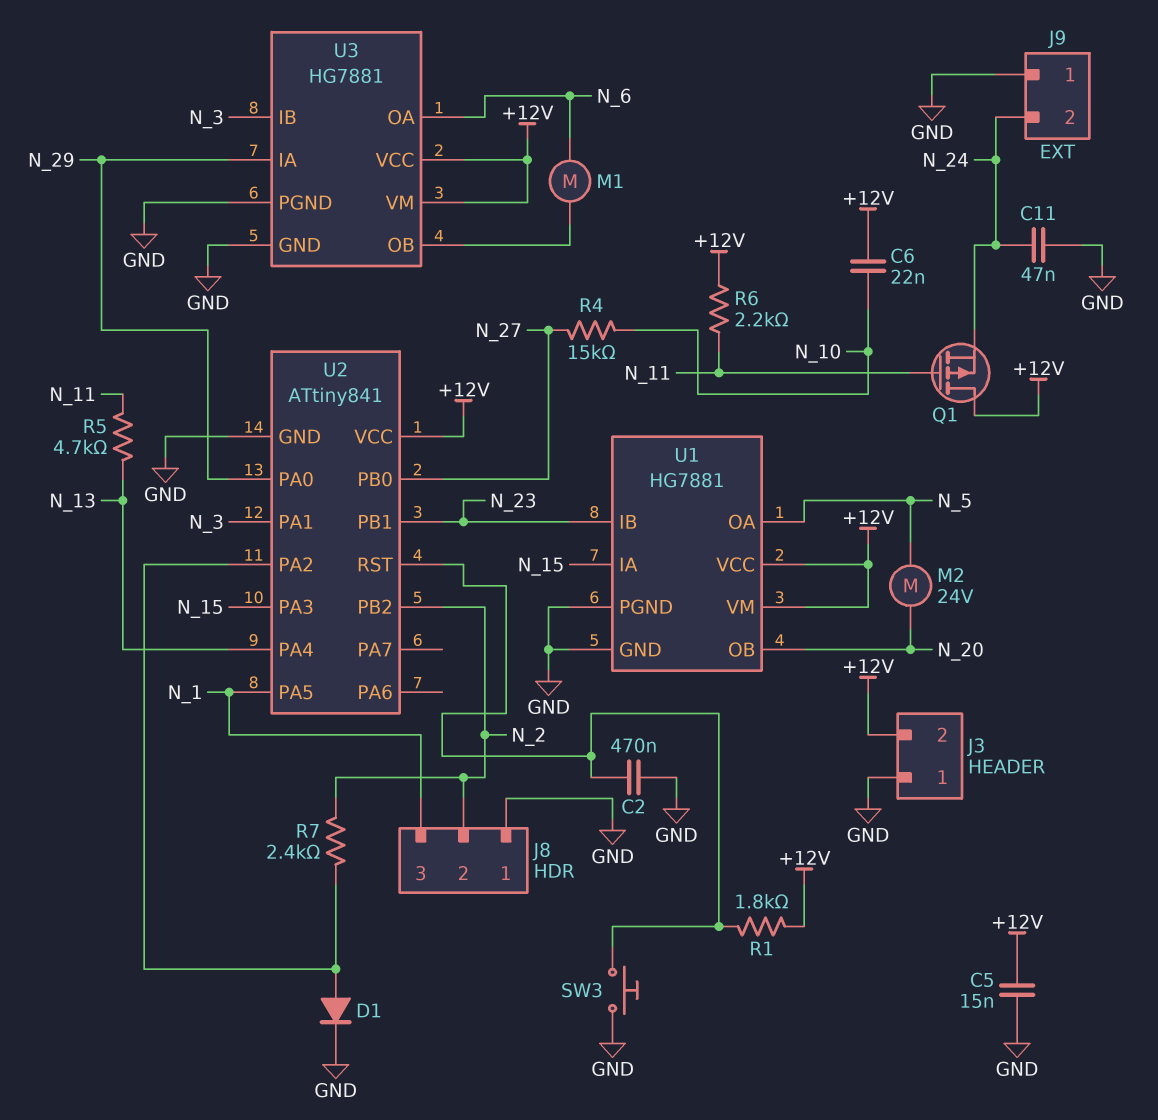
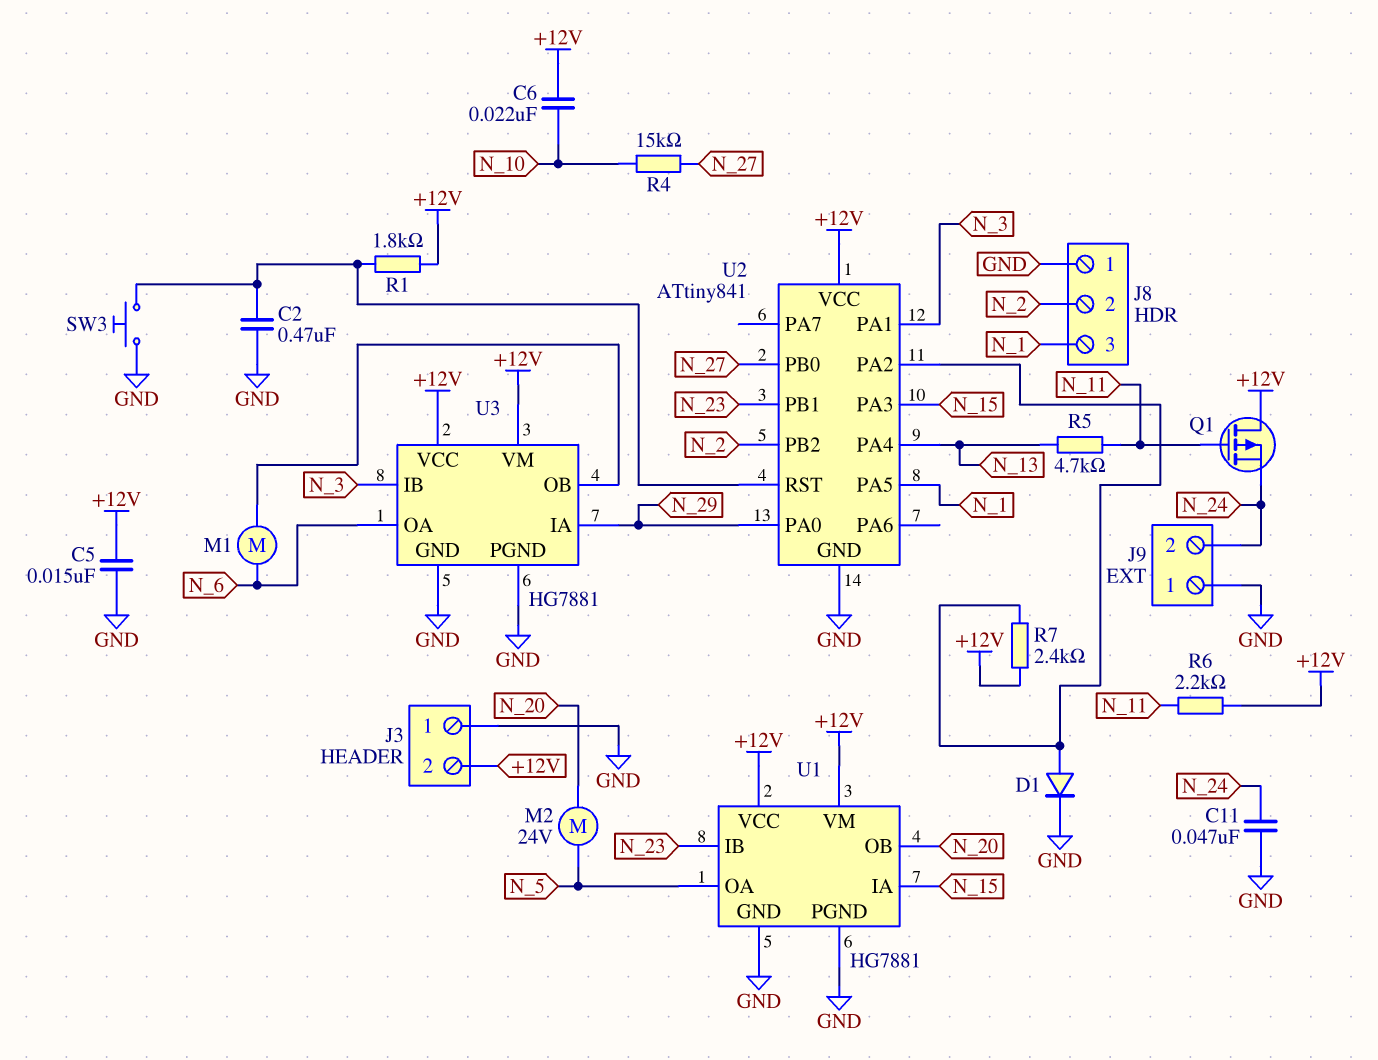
R7: 2.4k (N_2, U2/PA2) -> 2.4k (+12V, U2/PA2)

